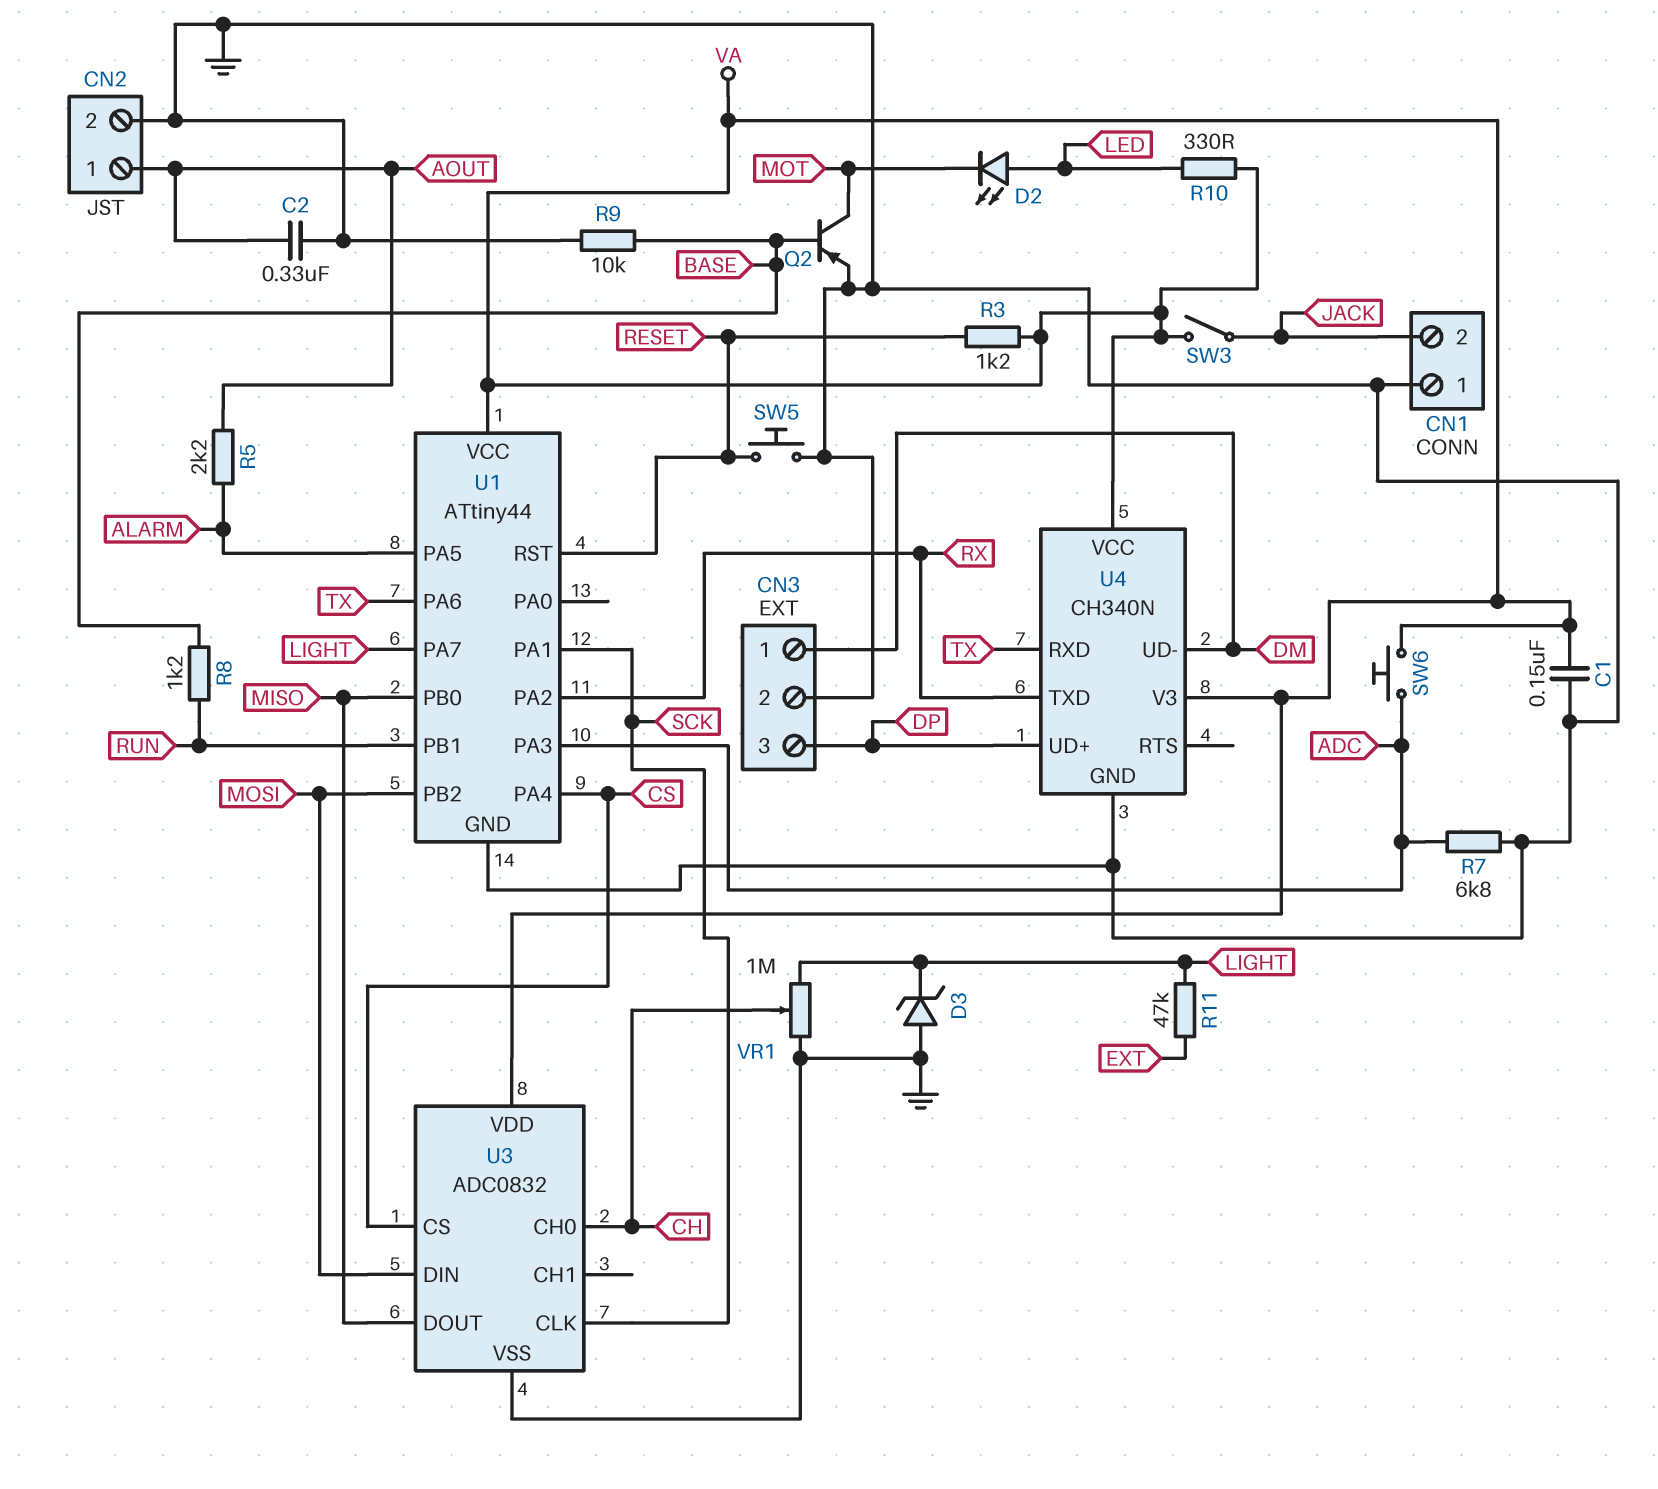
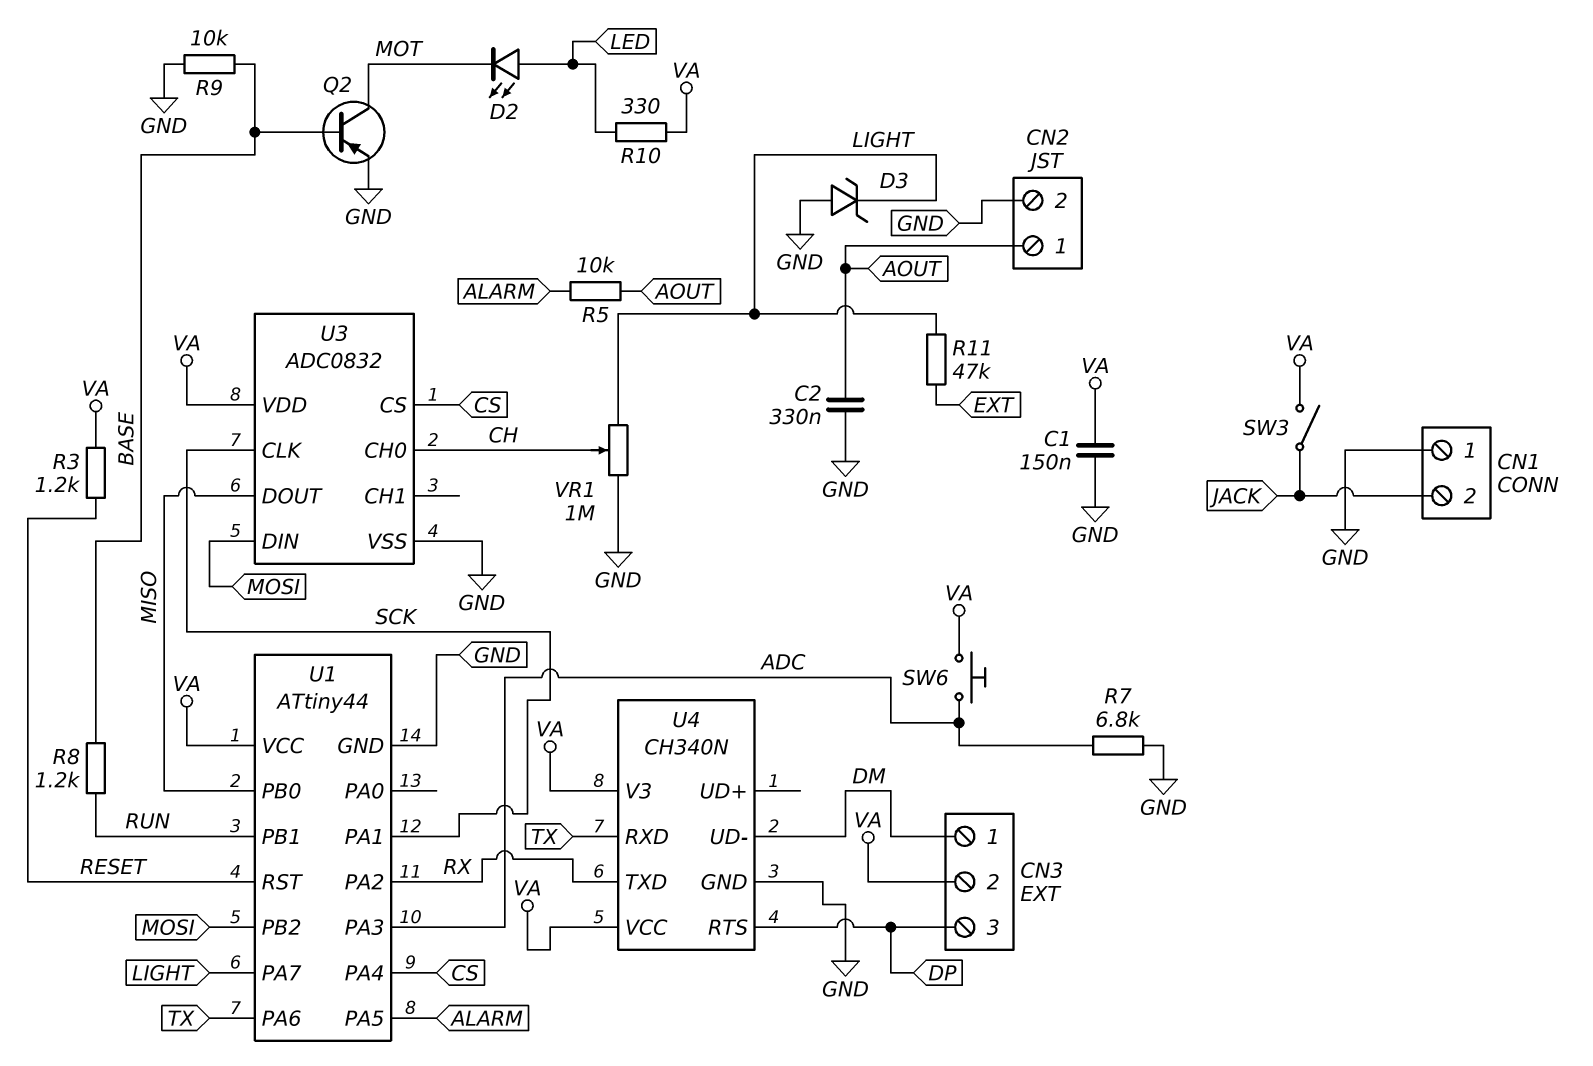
CN3 pin 2: GND -> VA
R5: 2.2k (ALARM, AOUT) -> 10k (ALARM, AOUT)
SW5: button (GND, RESET) -> none
U4 pin RTS: none -> DP
U4 pin UD+: DP -> none

